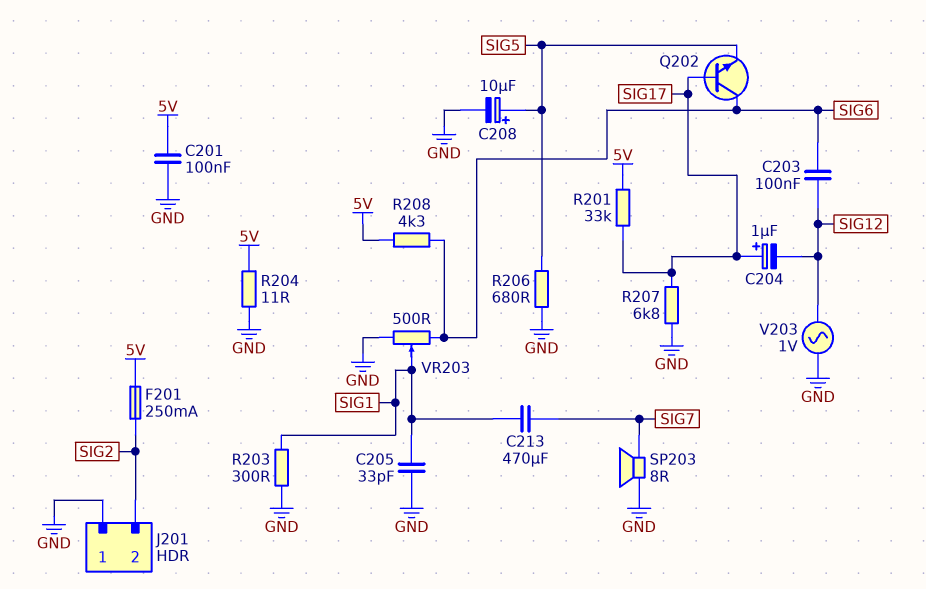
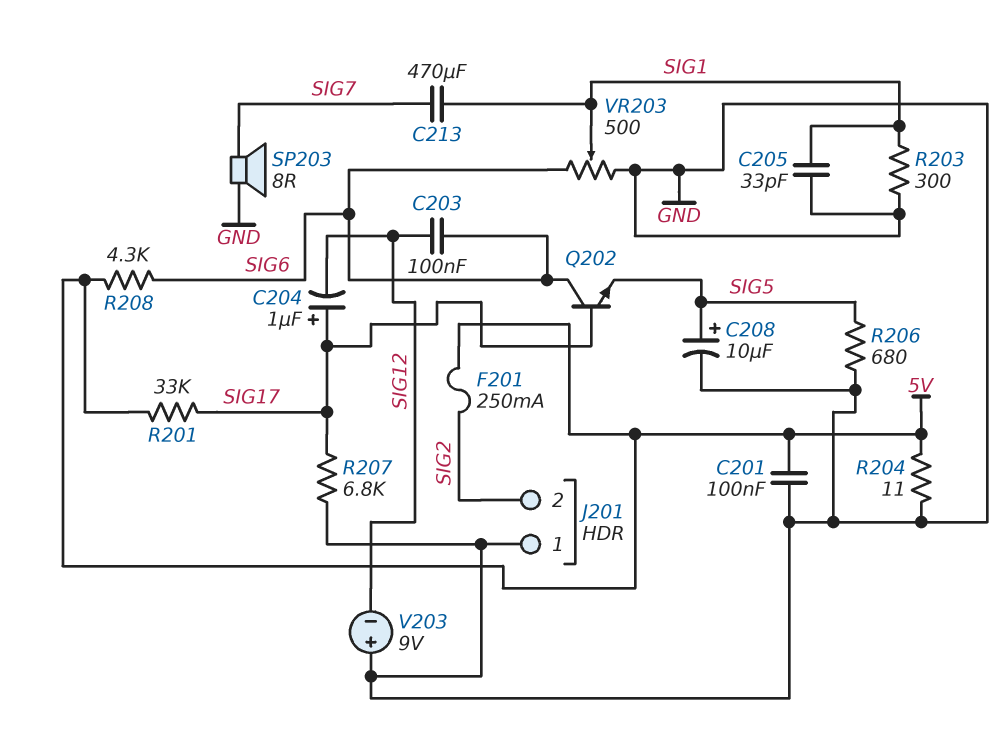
V203: AC 1V (GND, SIG12) -> 9V (plus GND, minus SIG12)

